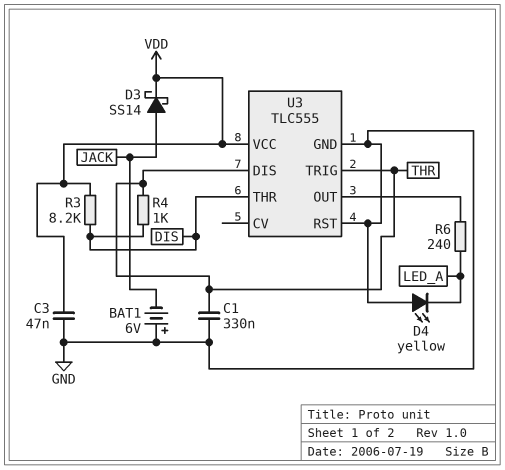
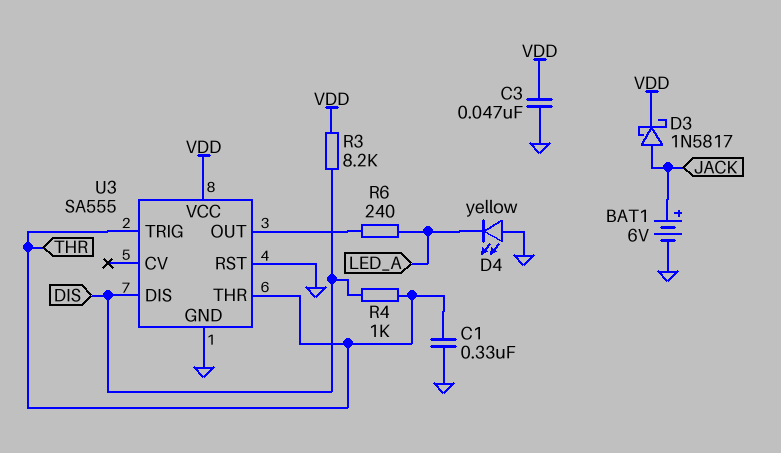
BAT1: 6V (plus GND, minus JACK) -> 6V (plus JACK, minus GND)
D3: schottky SS14 (A JACK, K VDD) -> schottky 1N5817 (A JACK, K VDD)
U3: TLC555 -> SA555
U3 pin DIS: THR -> DIS
U3 pin THR: DIS -> THR

